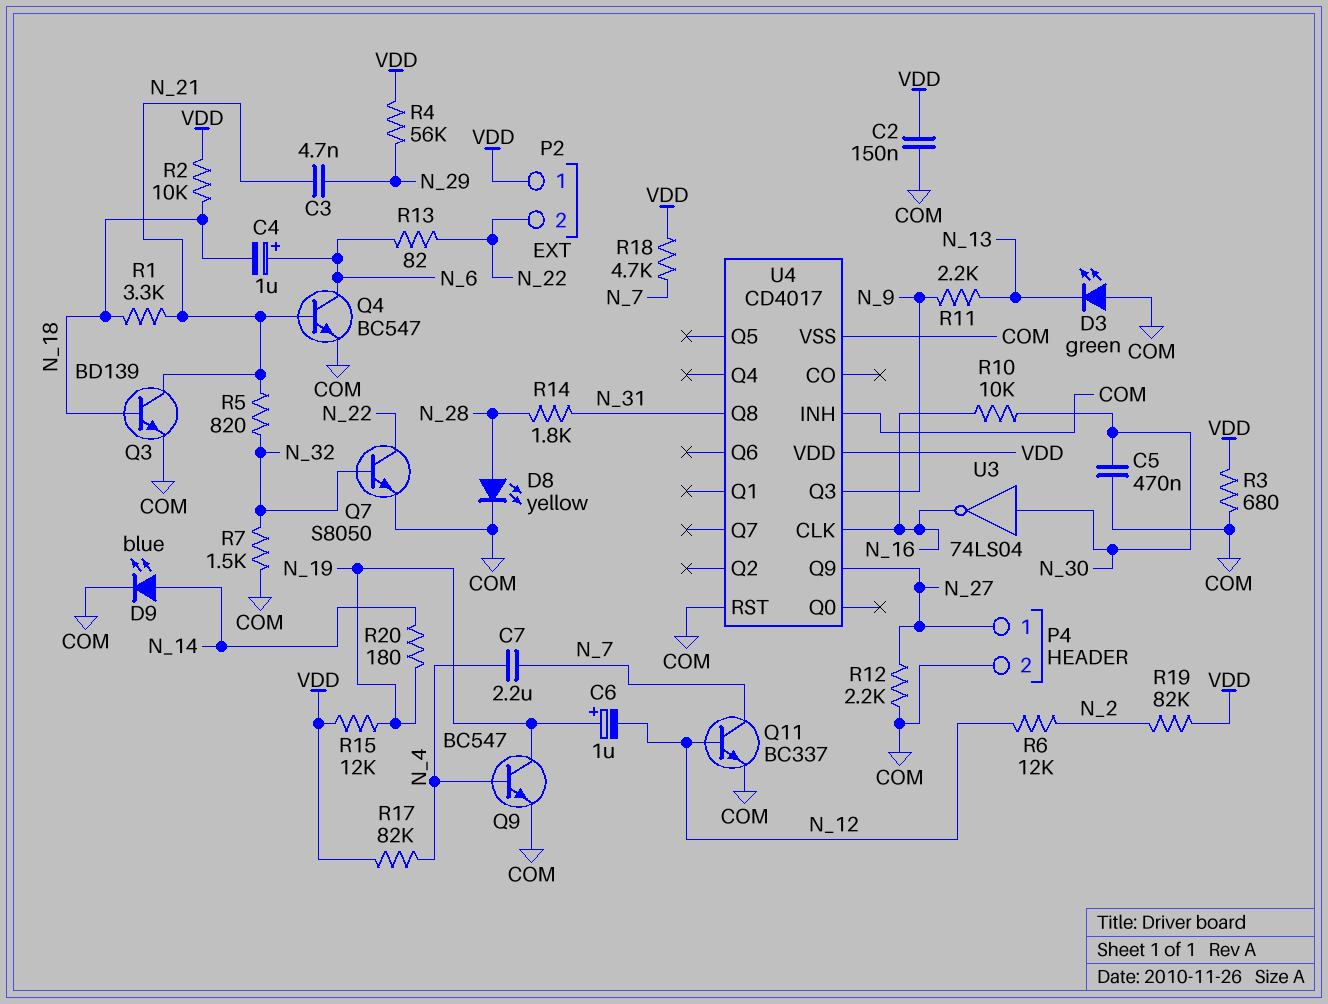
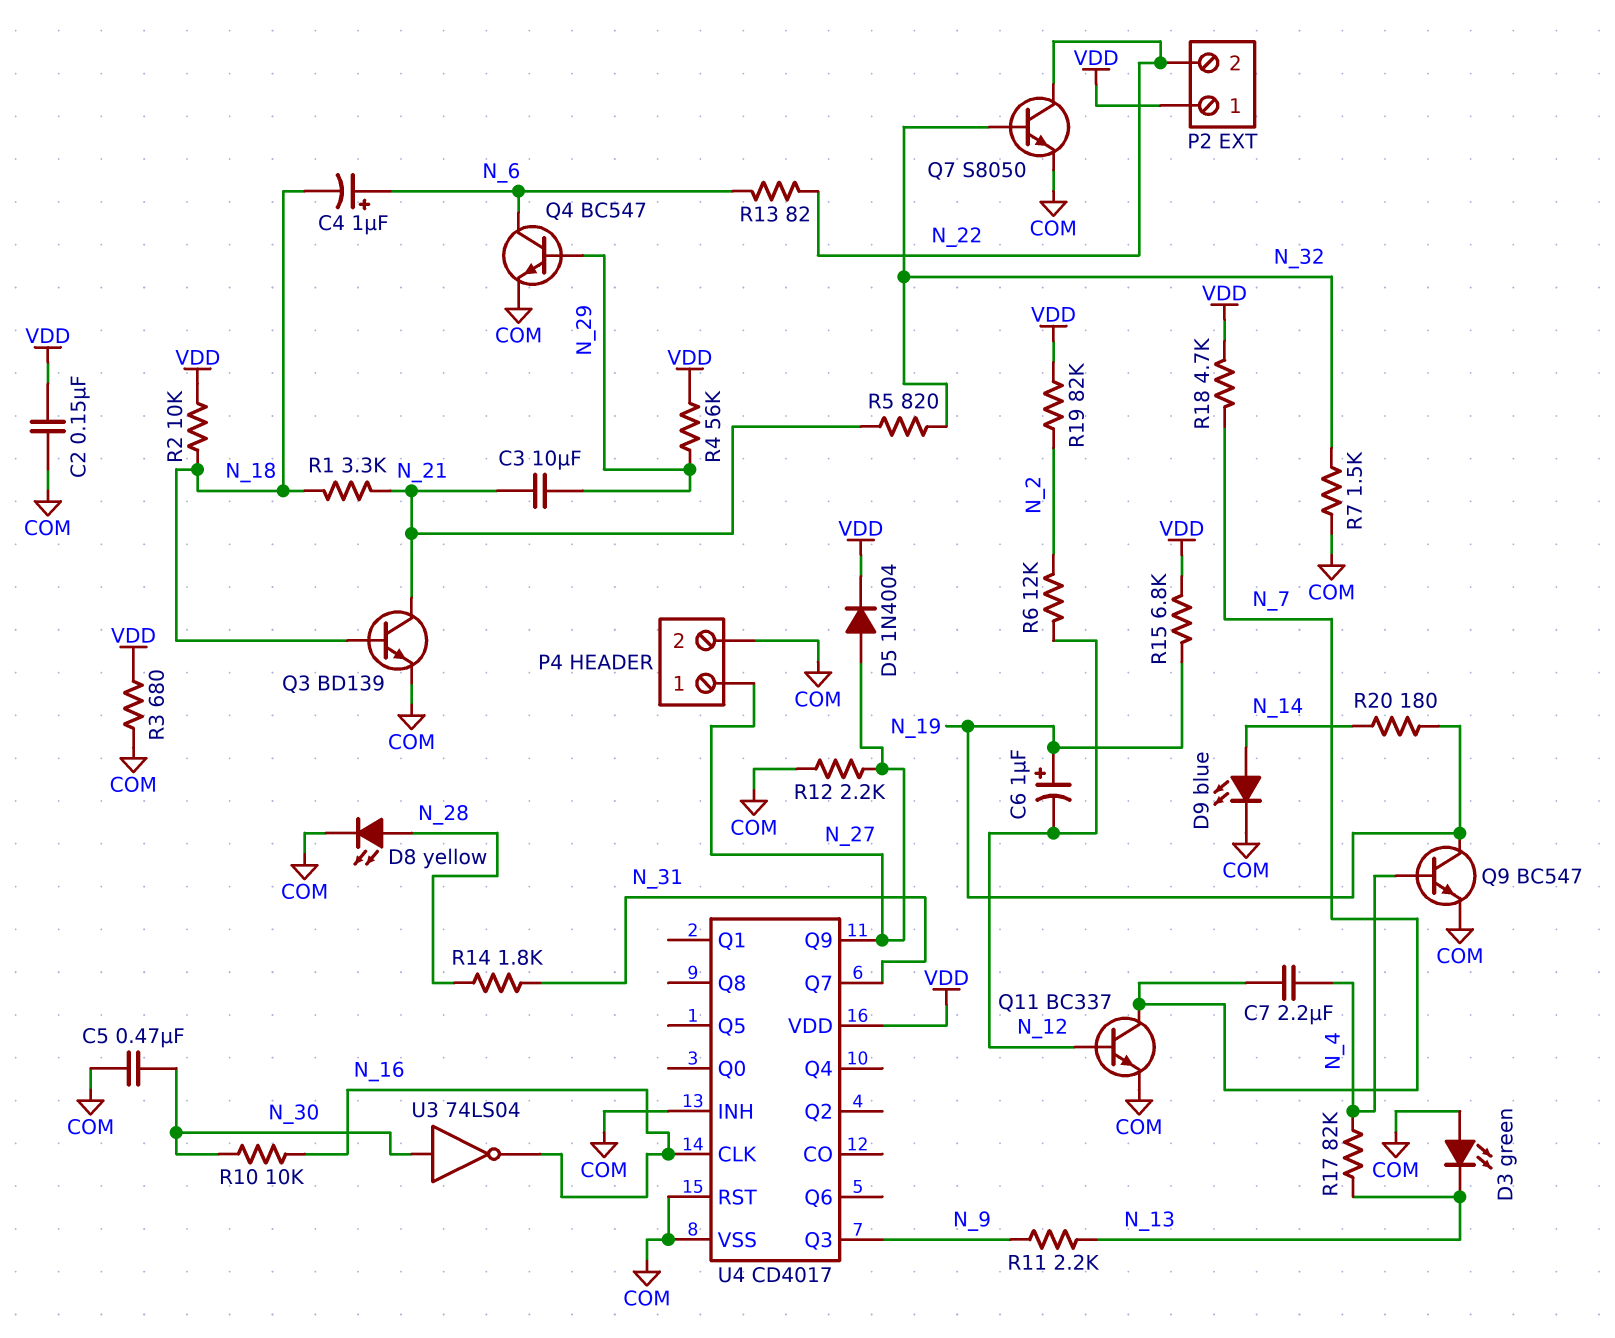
C3: 4.7nF (N_21, N_29) -> 10uF (N_21, N_29)
D5: none -> diode 1N4004 (A N_27, K VDD)
Q4: NPN BC547 (B N_21, C N_6, E COM) -> NPN BC547 (B N_29, C N_6, E COM)
R15: 12k (N_19, VDD) -> 6.8k (N_19, VDD)
R17: 82k (N_4, VDD) -> 82k (N_4, N_13)
U4 pin Q7: none -> N_31
U4 pin Q8: N_31 -> none

